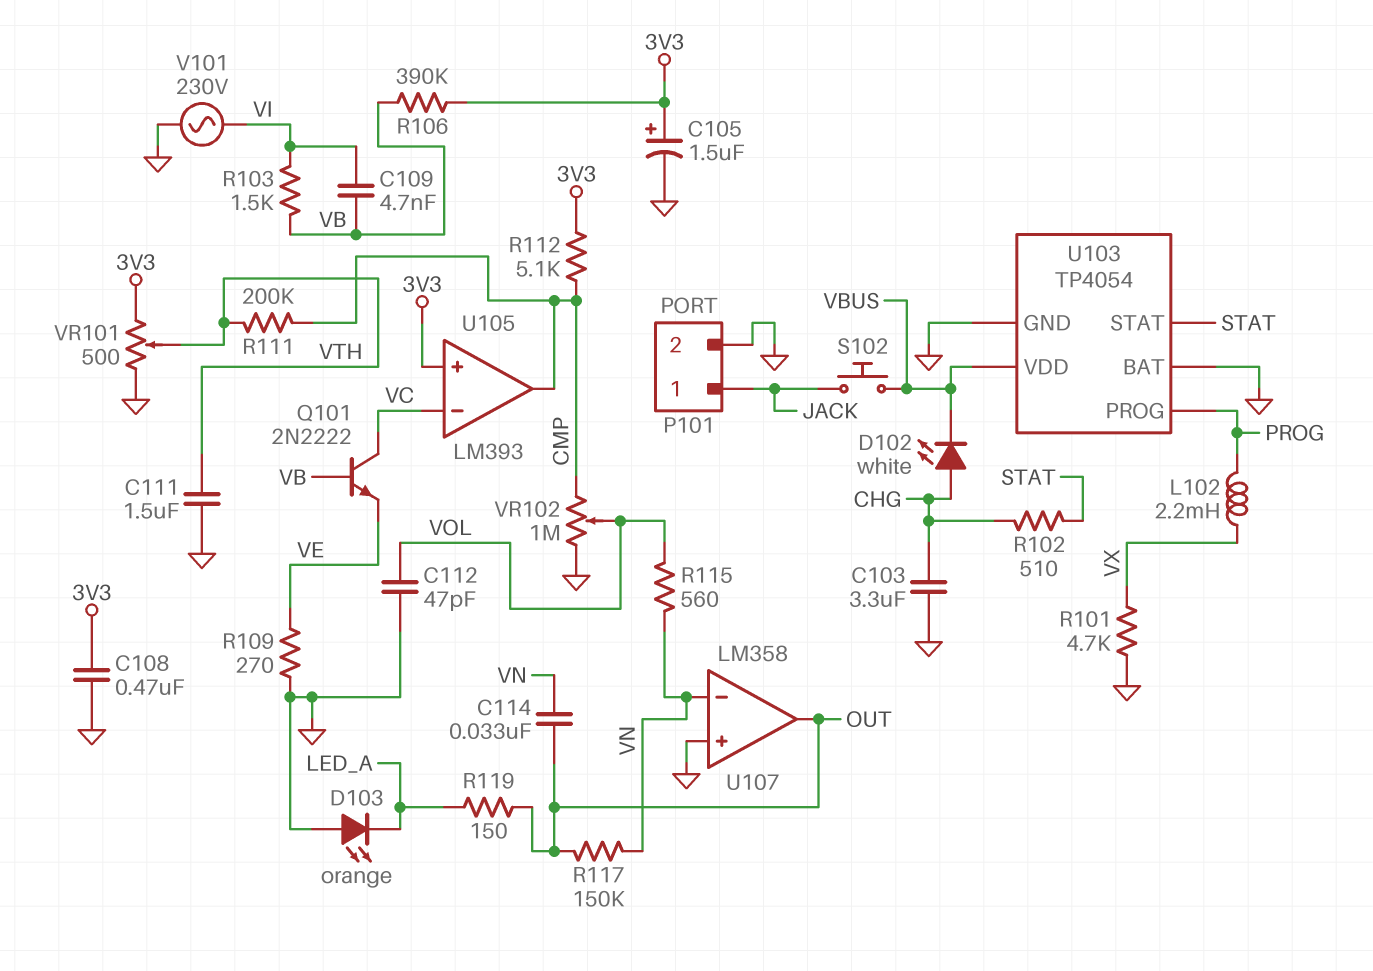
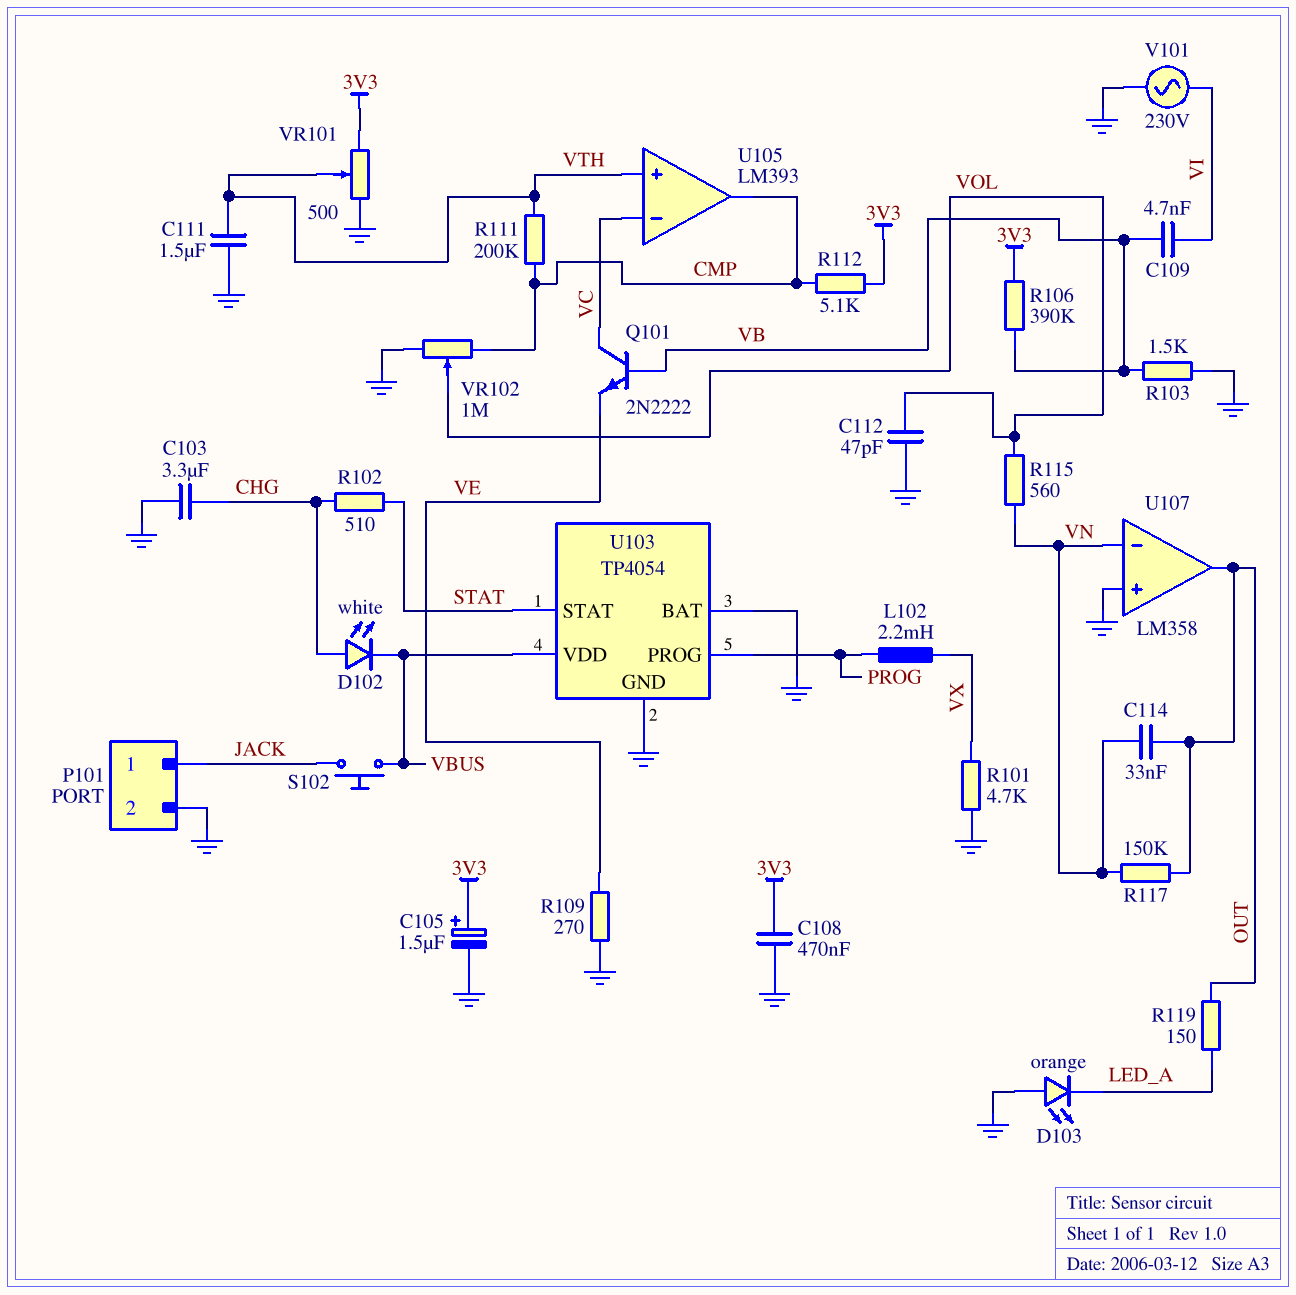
R103: 1.5k (VB, VI) -> 1.5k (GND, VB)
U105 pin in+: 3V3 -> VTH

